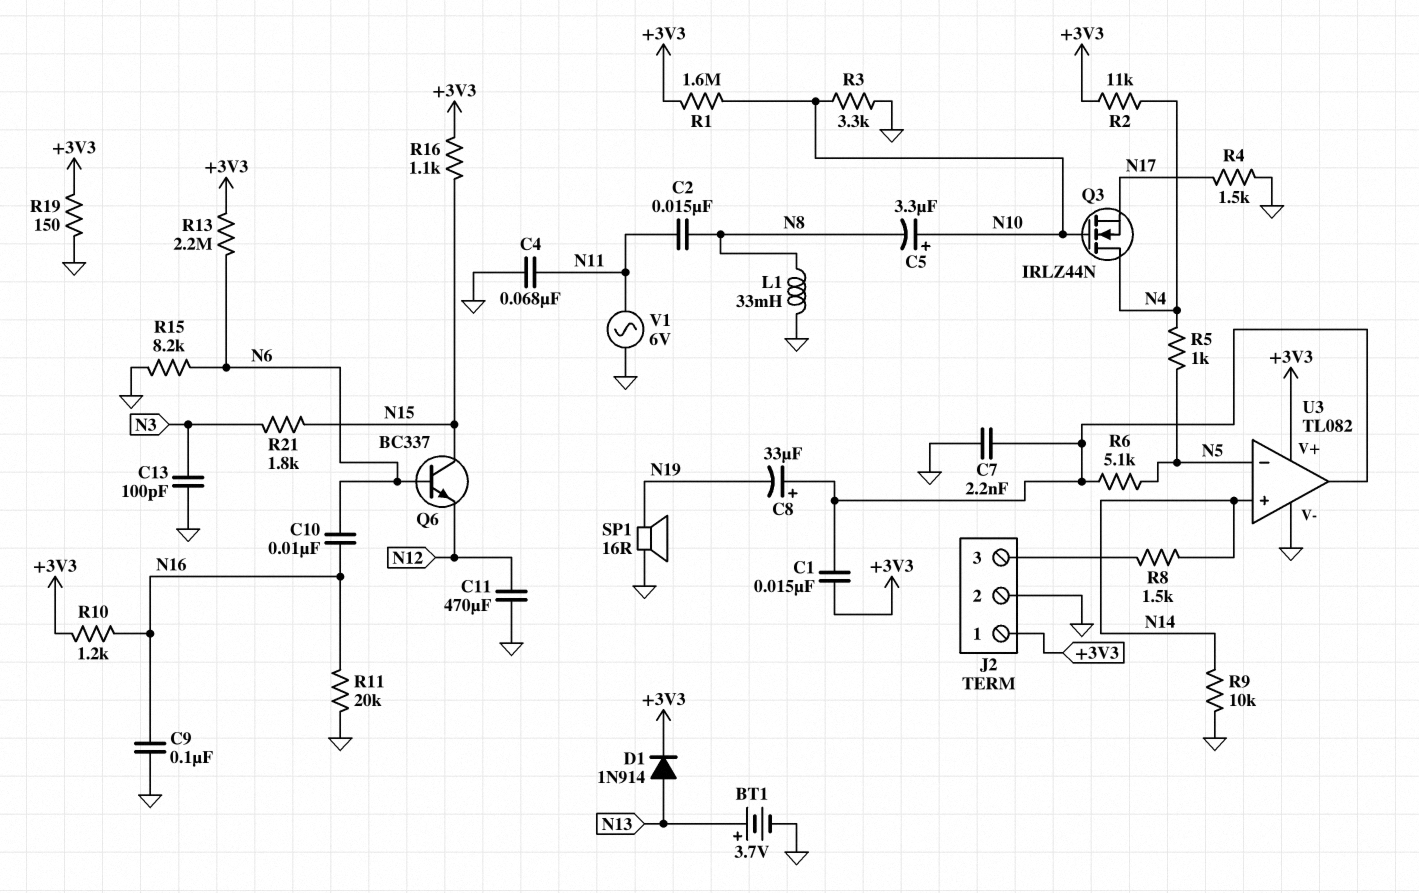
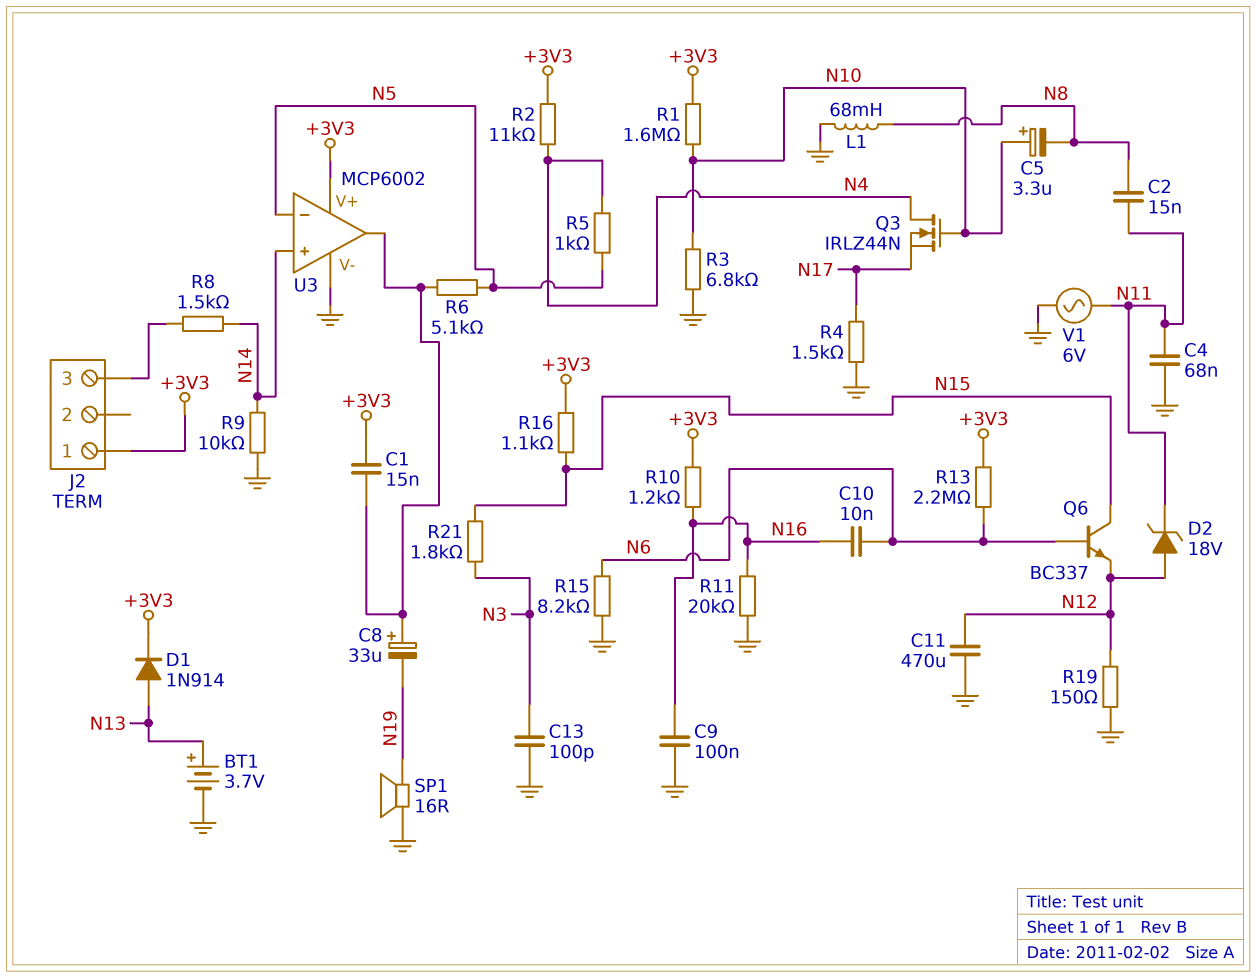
C7: 2.2nF (GND, U3/out) -> none
D2: none -> zener 18V (A N12, K N11)
J2 pin 2: GND -> none
L1: 33mH (GND, N8) -> 68mH (GND, N8)
R3: 3.3k (GND, N10) -> 6.8k (GND, N10)
R19: 150 (+3V3, GND) -> 150 (GND, N12)
U3: TL082 -> MCP6002

